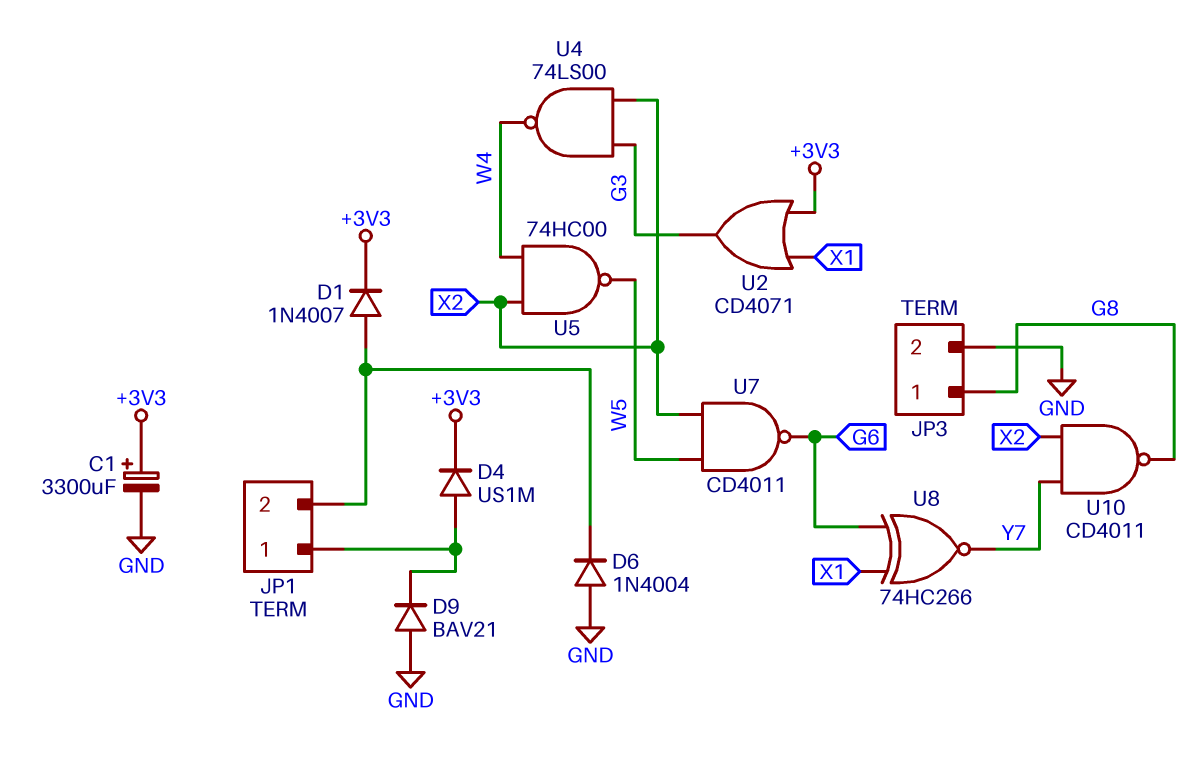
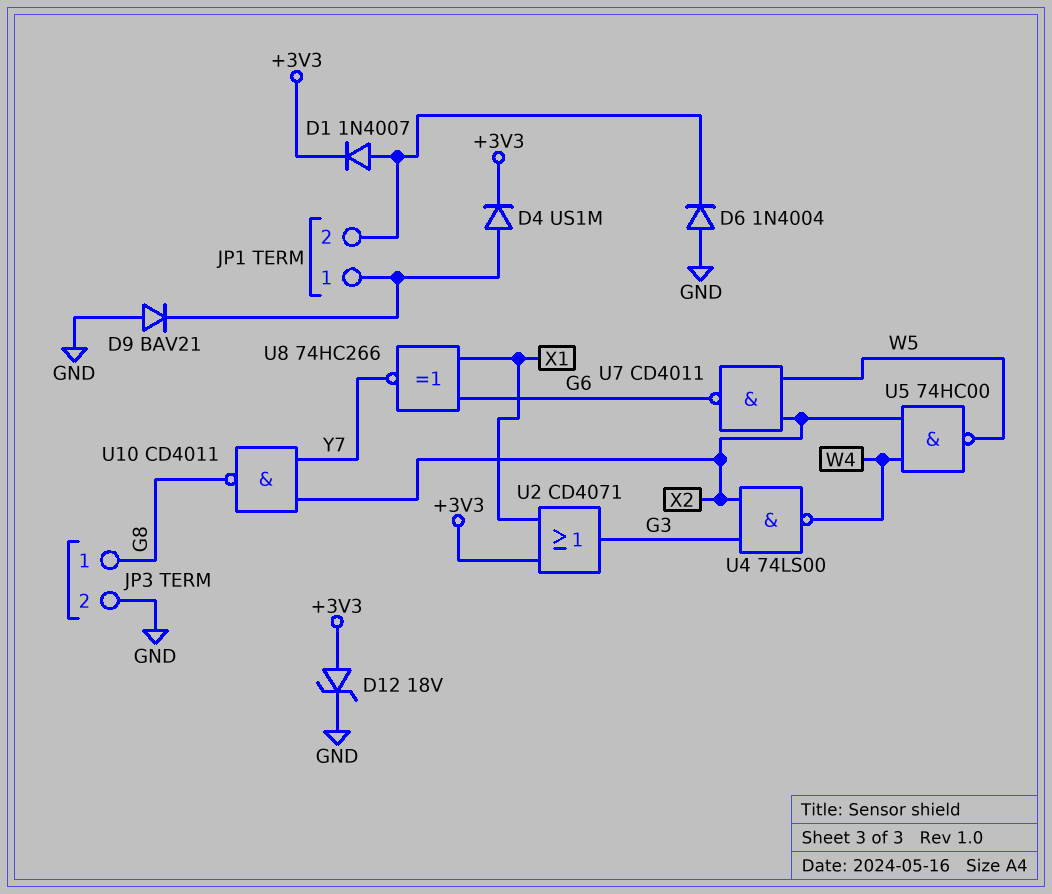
C1: 3300uF (plus +3V3, minus GND) -> none
D12: none -> zener 18V (A +3V3, K GND)

